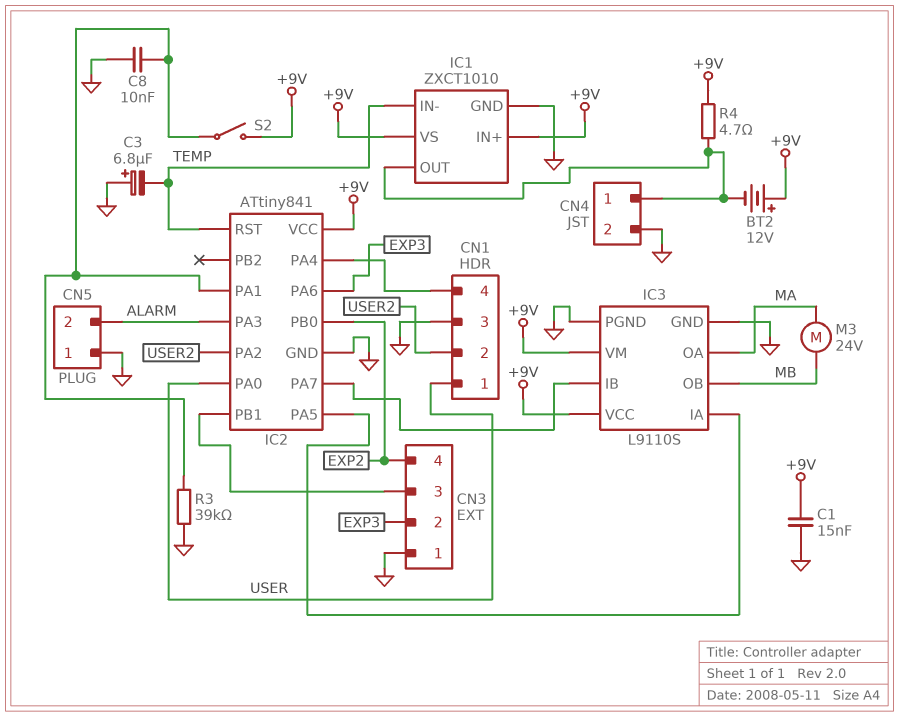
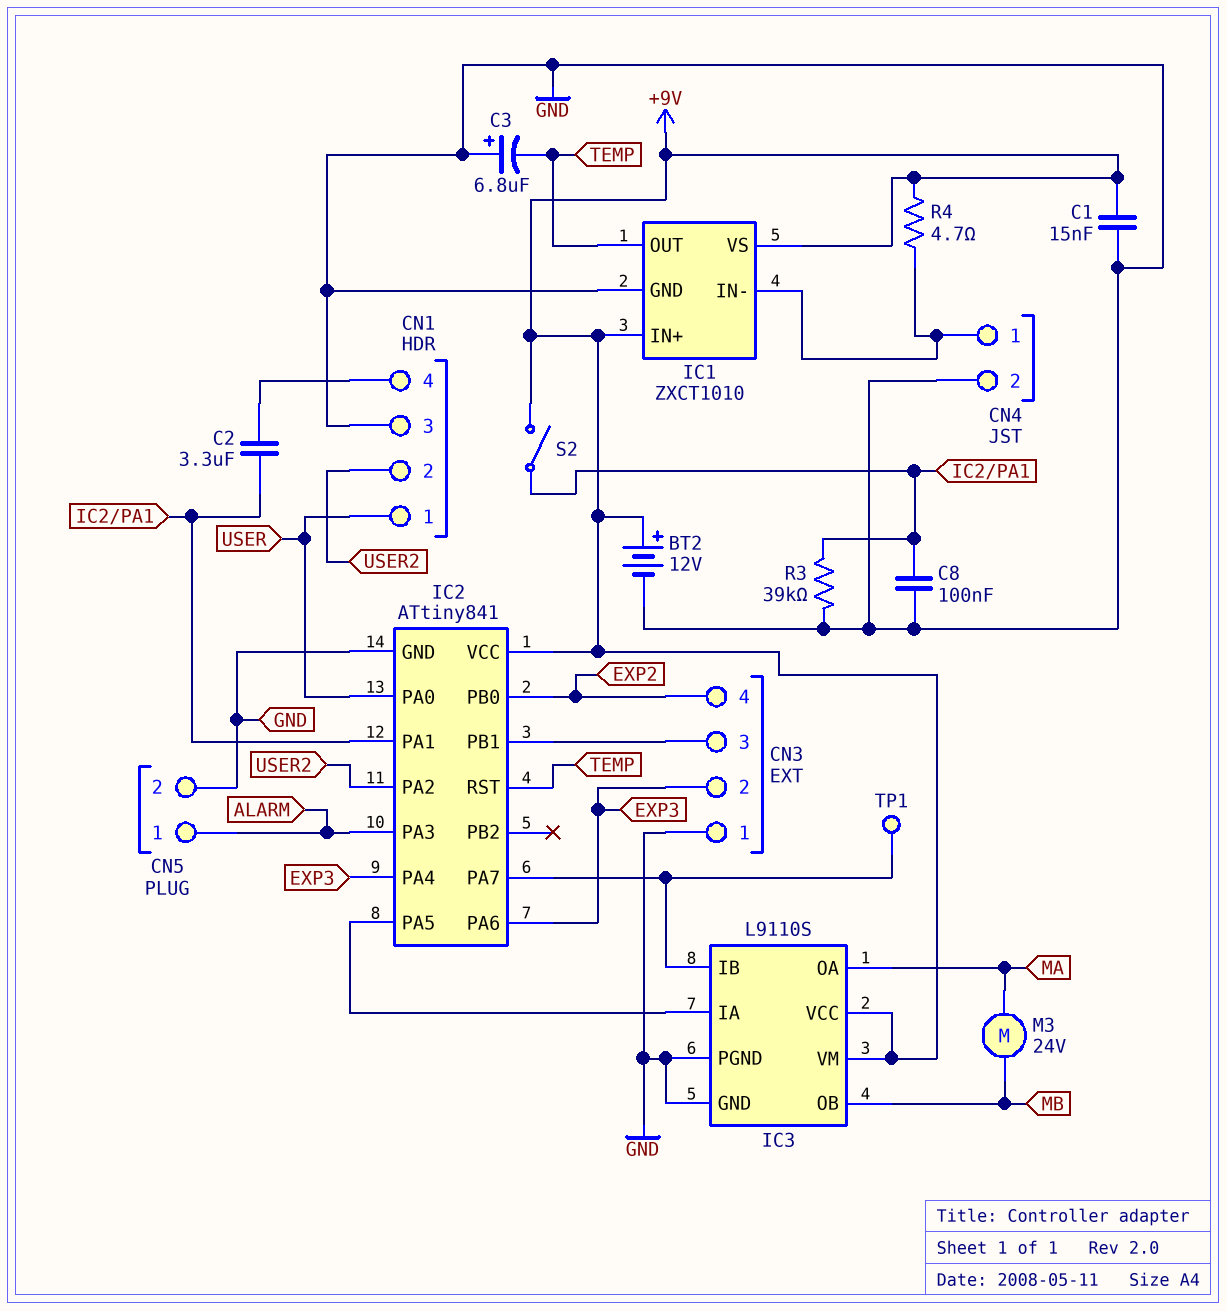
BT2: 12V (plus +9V, minus CN4/1) -> 12V (plus +9V, minus GND)
C2: none -> 3.3uF (CN1/4, IC2/PA1)
C8: 10nF (GND, IC2/PA1) -> 100nF (GND, IC2/PA1)
CN5 pin 1: GND -> ALARM
CN5 pin 2: ALARM -> GND
IC1 pin IN-: TEMP -> CN4/1
IC1 pin OUT: CN4/1 -> TEMP
IC2 pin PA4: CN1/4 -> EXP3
TP1: none -> test point (IC2/PA7)

